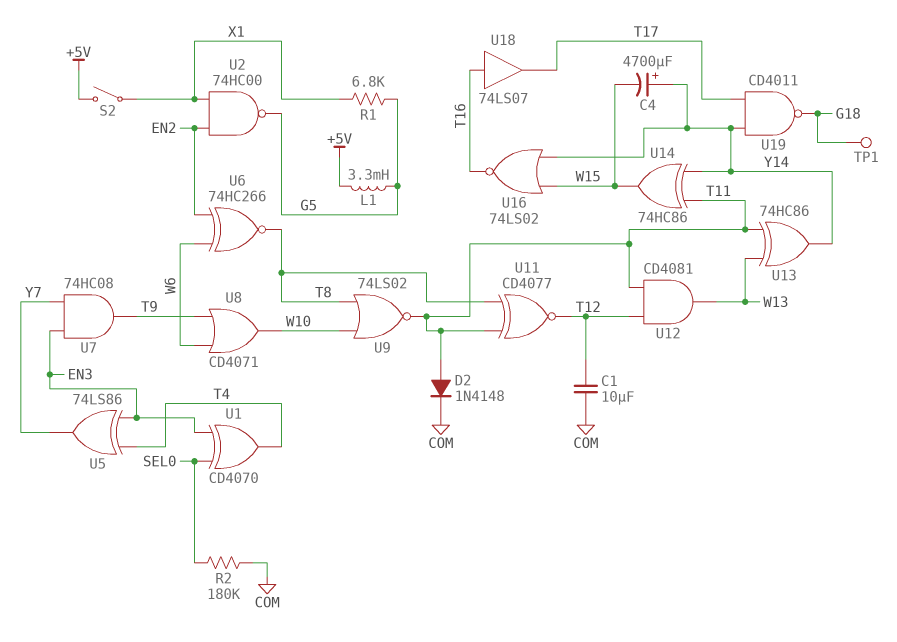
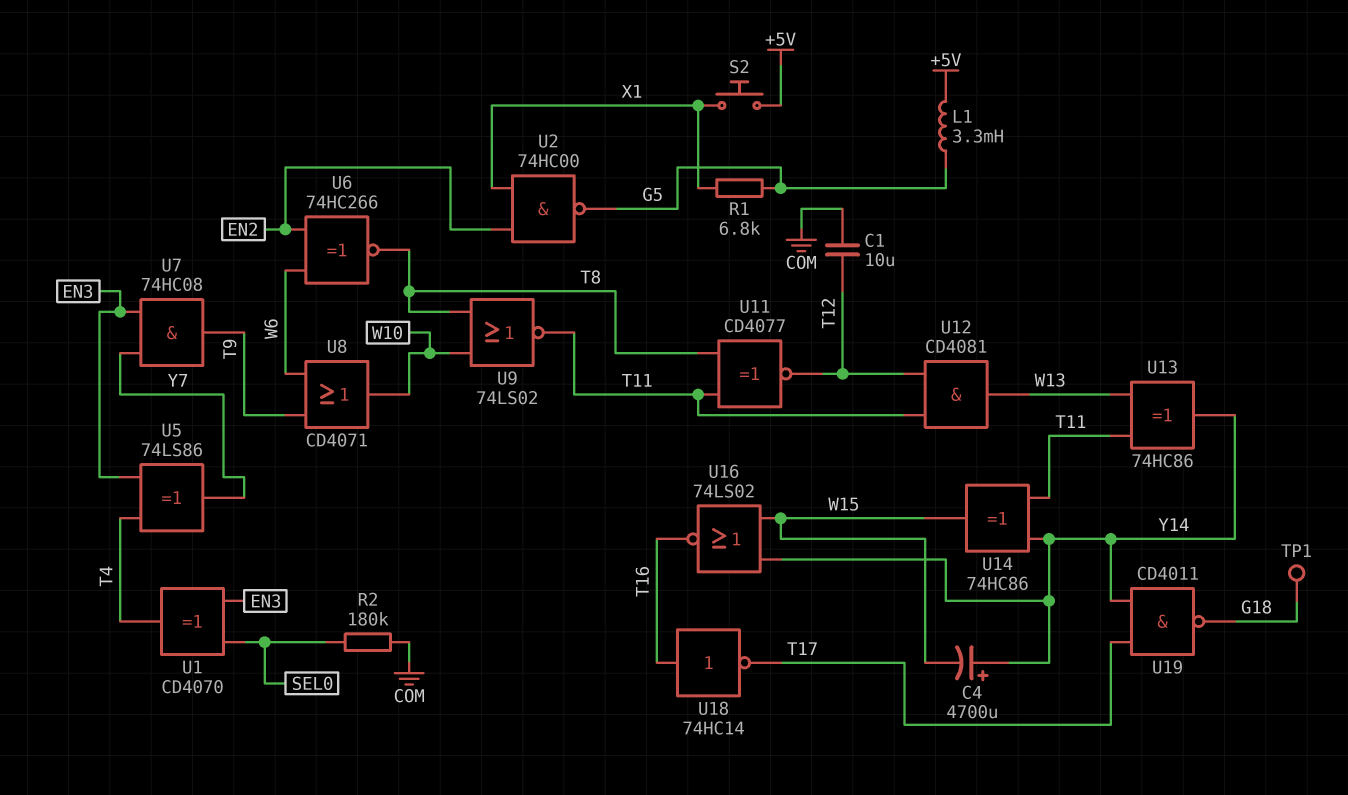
D2: diode 1N4148 (A T11, K COM) -> none
S2: switch (+5V, X1) -> button (+5V, X1)
U18: buffer 74LS07 (in T16, out T17) -> NOT 74HC14 (in T16, out T17)

